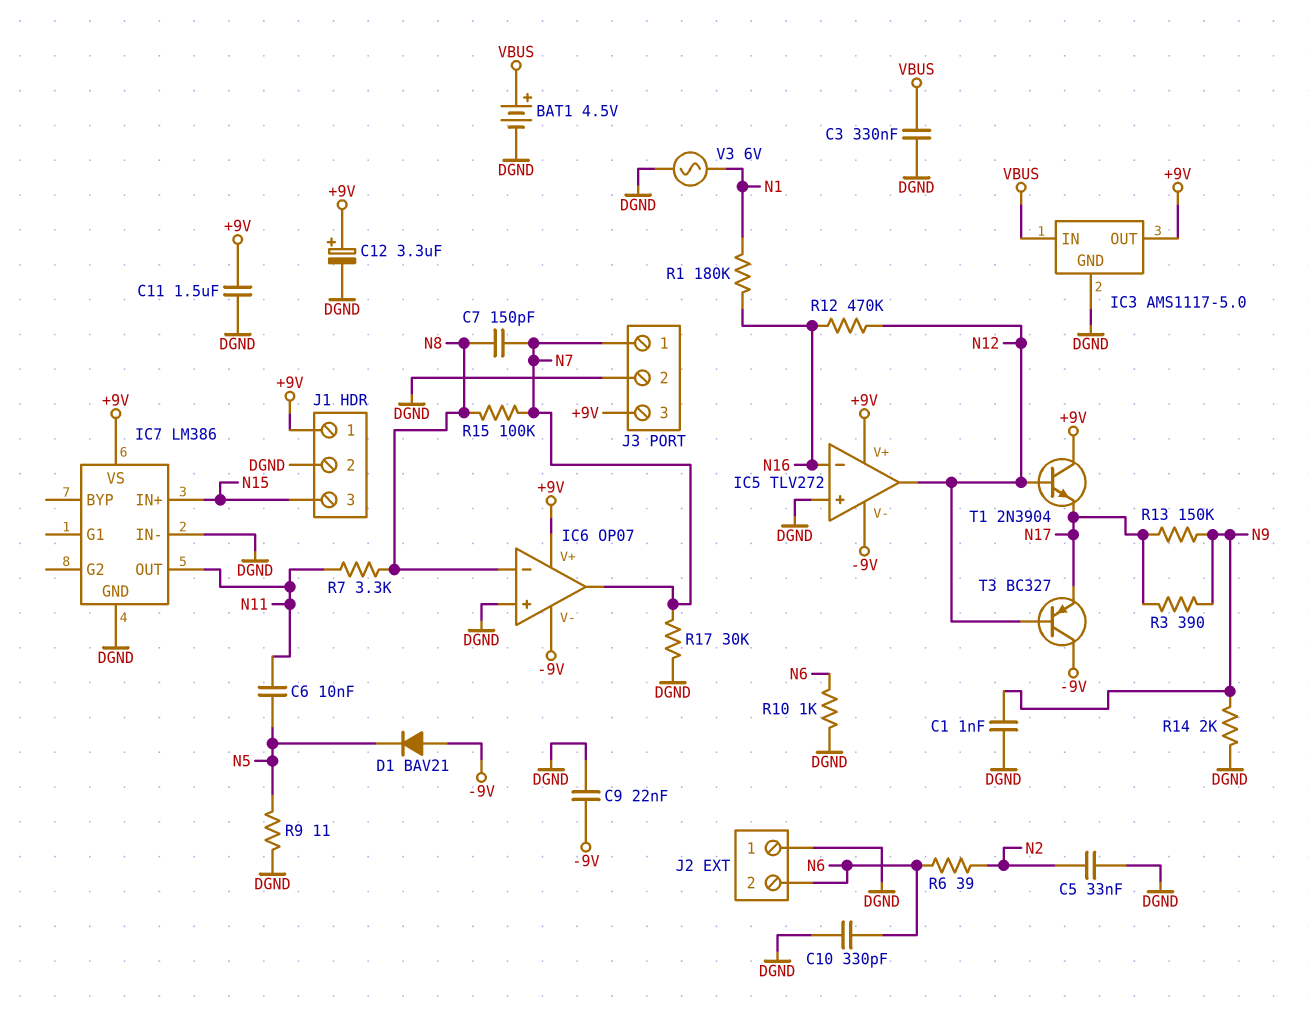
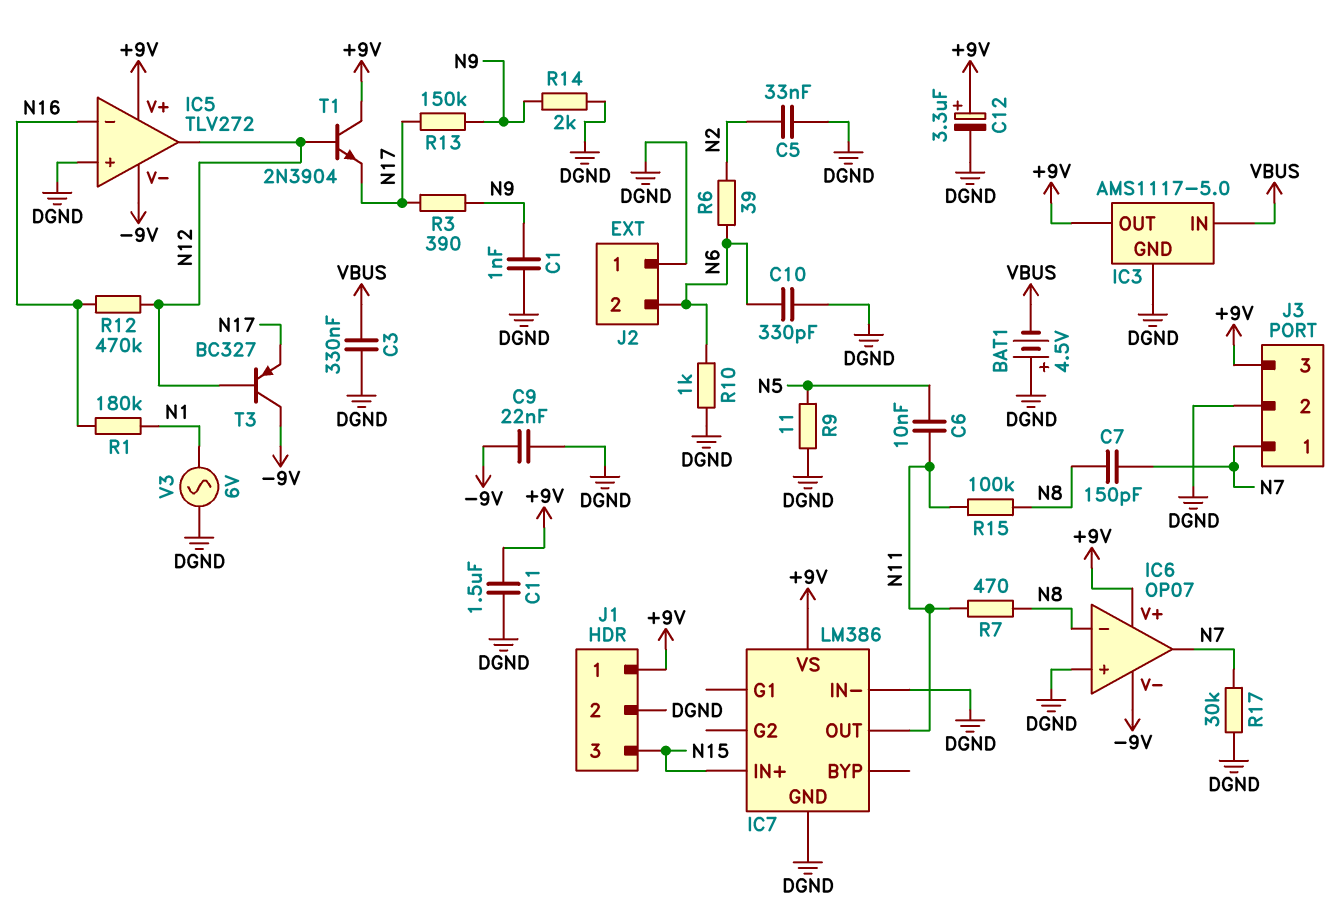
BAT1: 4.5V (plus VBUS, minus DGND) -> 4.5V (plus DGND, minus VBUS)
D1: diode BAV21 (A -9V, K N5) -> none
R7: 3.3k (N8, N11) -> 470 (N8, N11)
R15: 100k (N7, N8) -> 100k (N8, N11)

